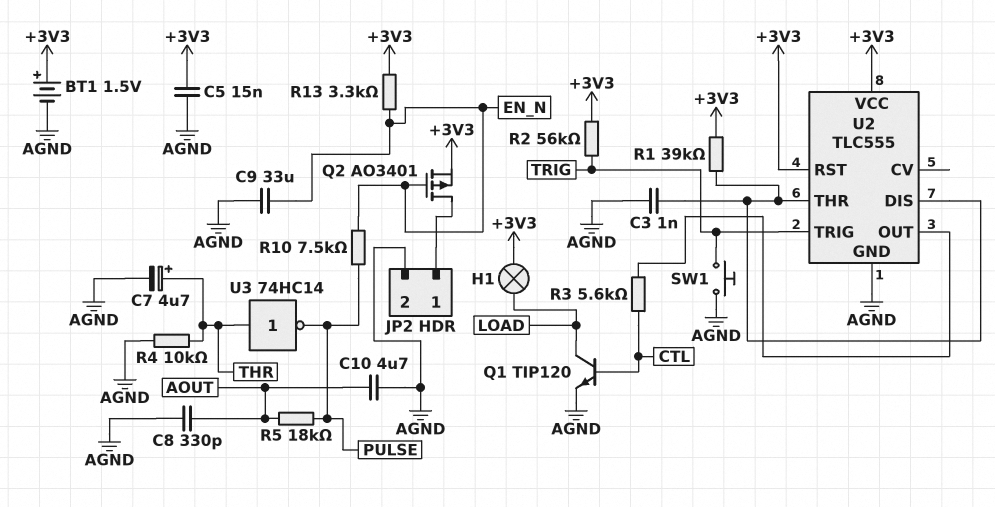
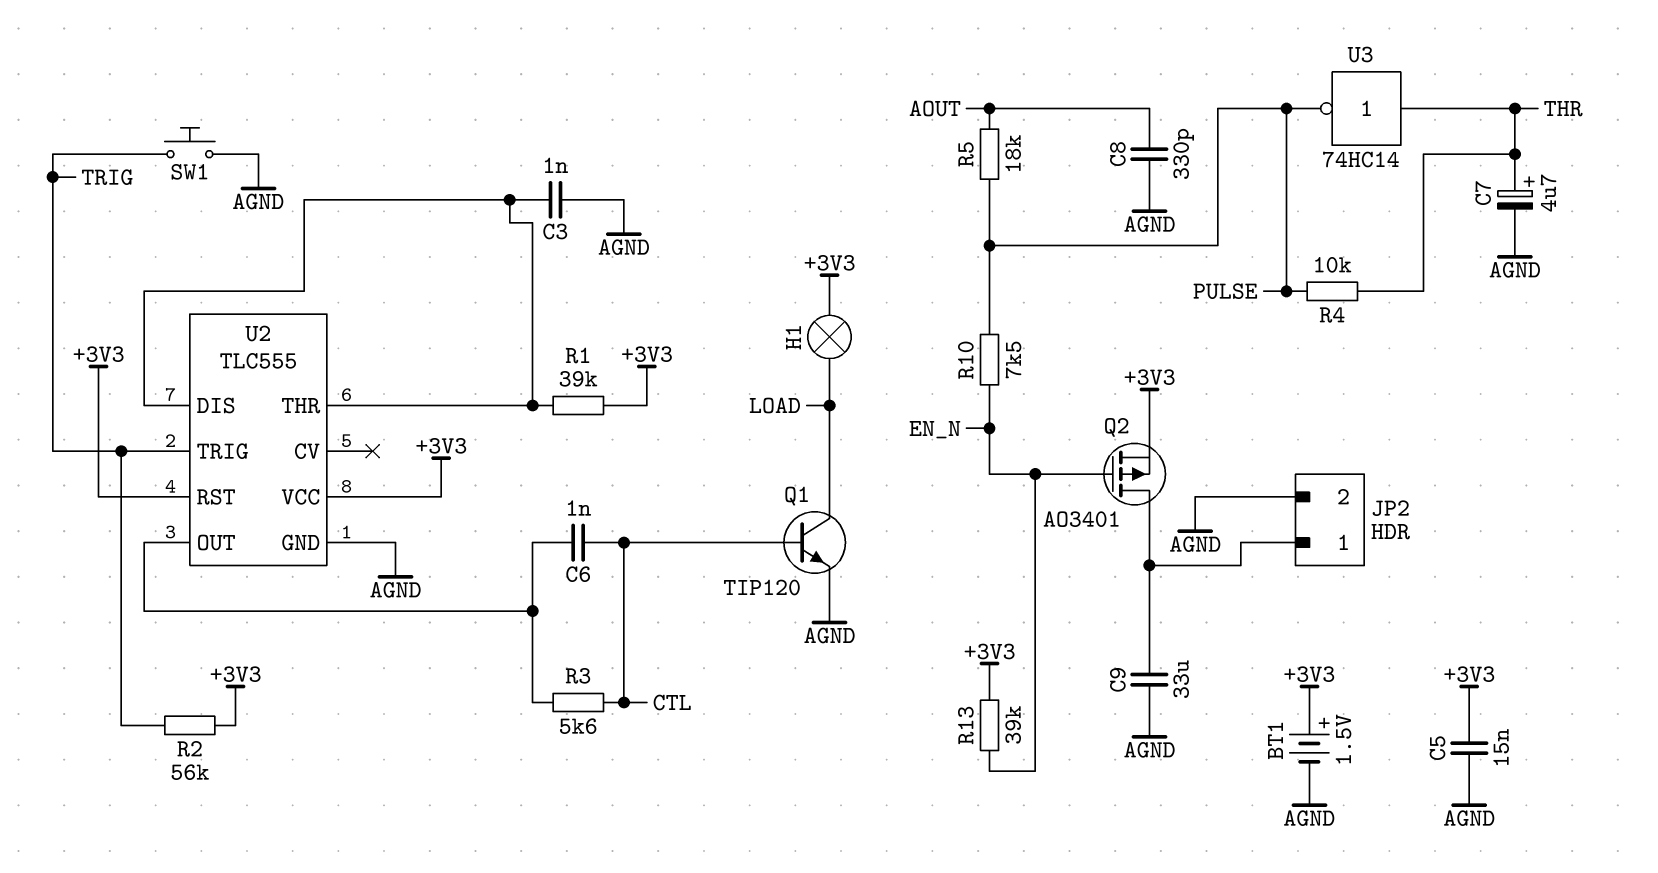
C6: none -> 1nF (CTL, U2/OUT)
C9: 33uF (AGND, EN_N) -> 33uF (AGND, JP2/1)
C10: 4.7uF (AGND, AOUT) -> none
R4: 10k (AGND, THR) -> 10k (PULSE, THR)
R13: 3.3k (+3V3, EN_N) -> 39k (+3V3, EN_N)

